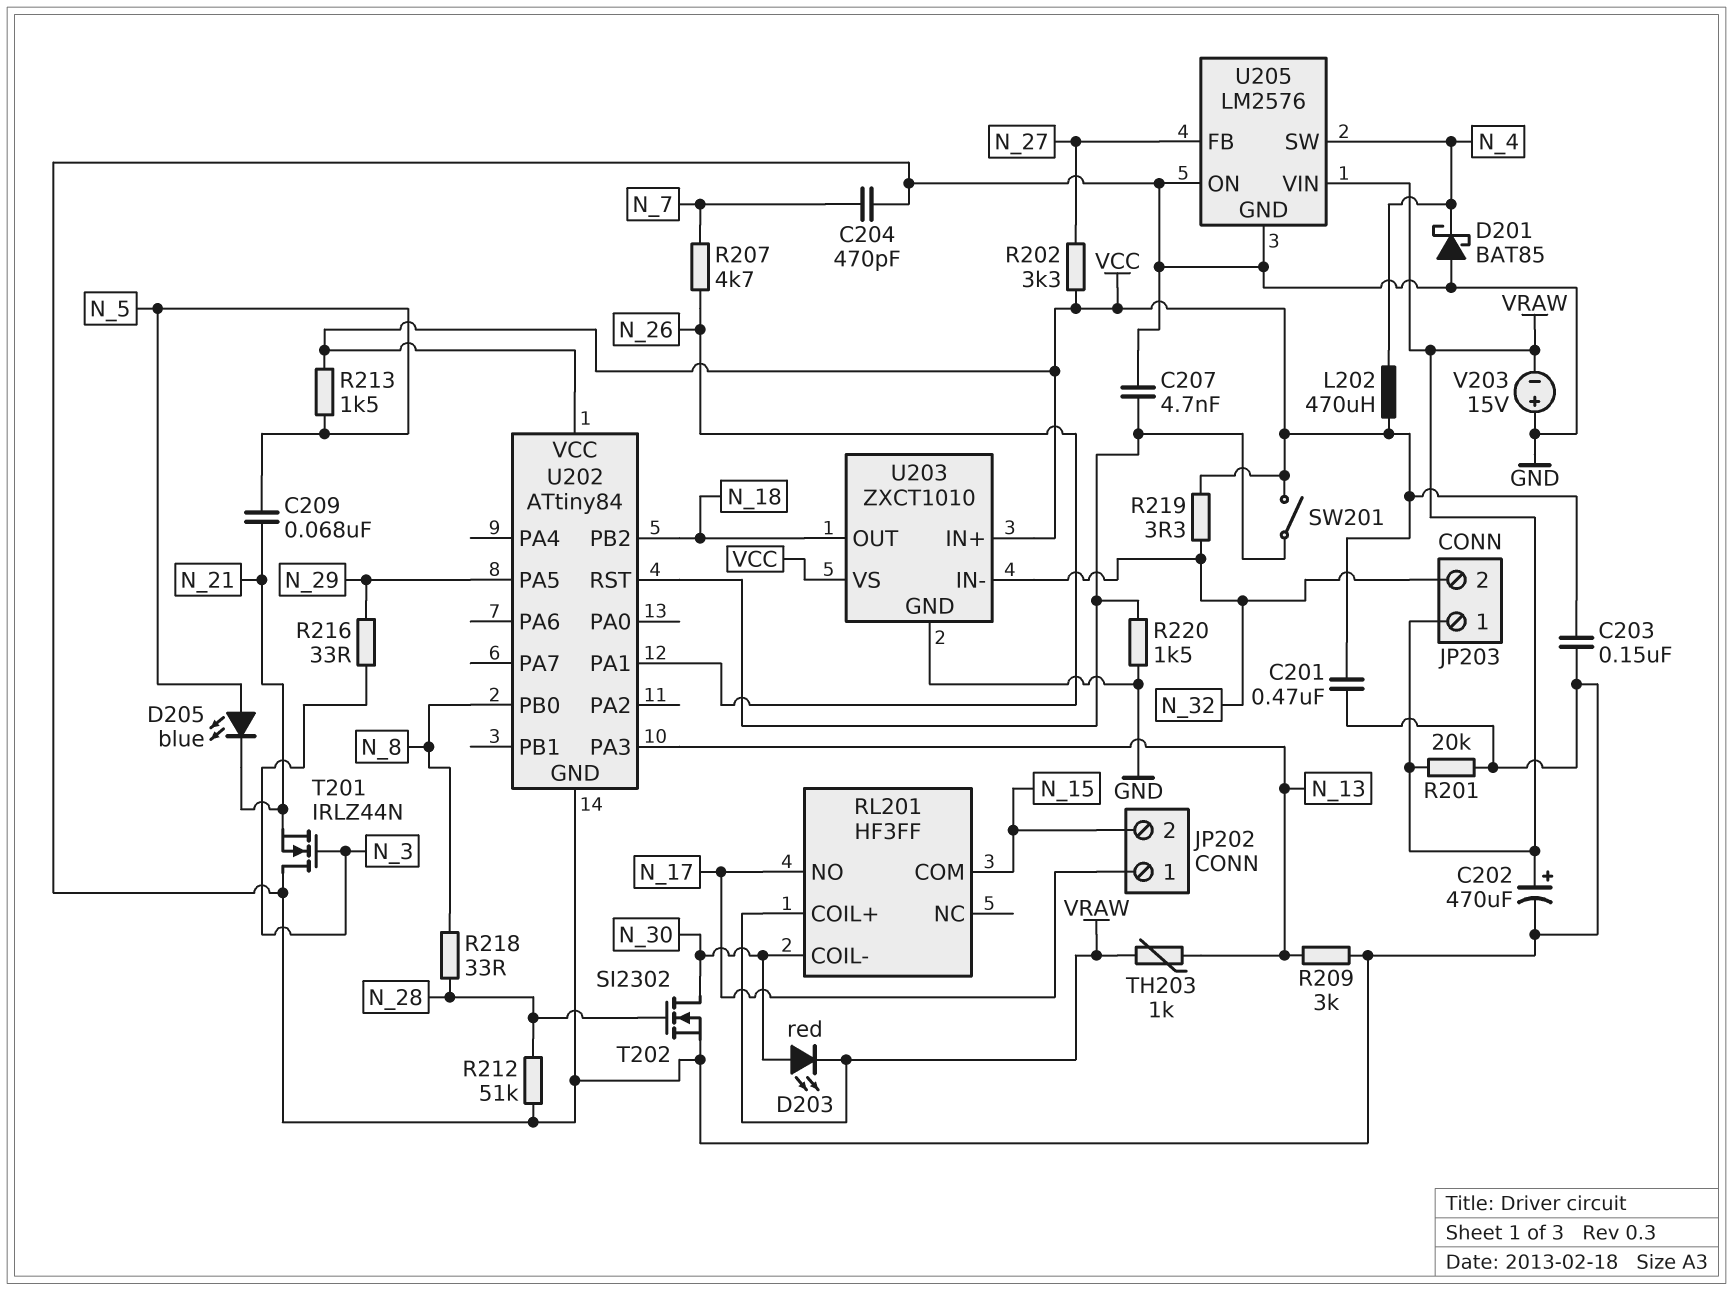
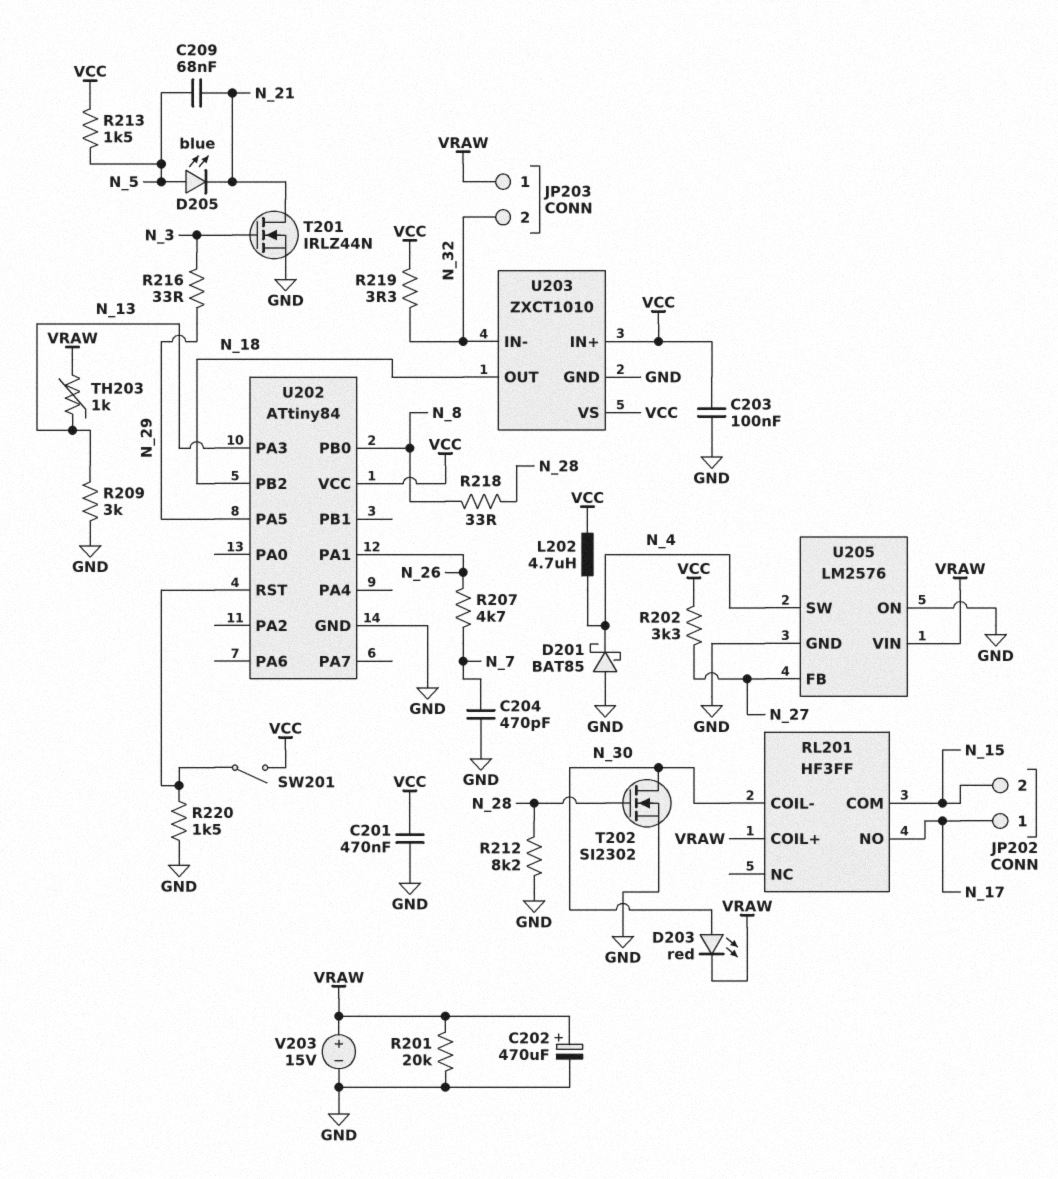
C203: 150nF (GND, VCC) -> 100nF (GND, VCC)
C207: 4.7nF (GND, U202/RST) -> none
L202: 470uH (N_4, VCC) -> 4.7uH (N_4, VCC)
R212: 51k (GND, N_28) -> 8.2k (GND, N_28)
T201: NMOS IRLZ44N (G N_3, D GND, S N_21) -> NMOS IRLZ44N (G N_3, D N_21, S GND)
V203: 15V (plus GND, minus VRAW) -> 15V (plus VRAW, minus GND)

